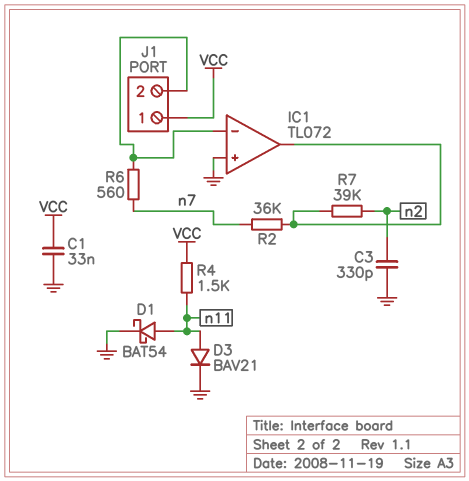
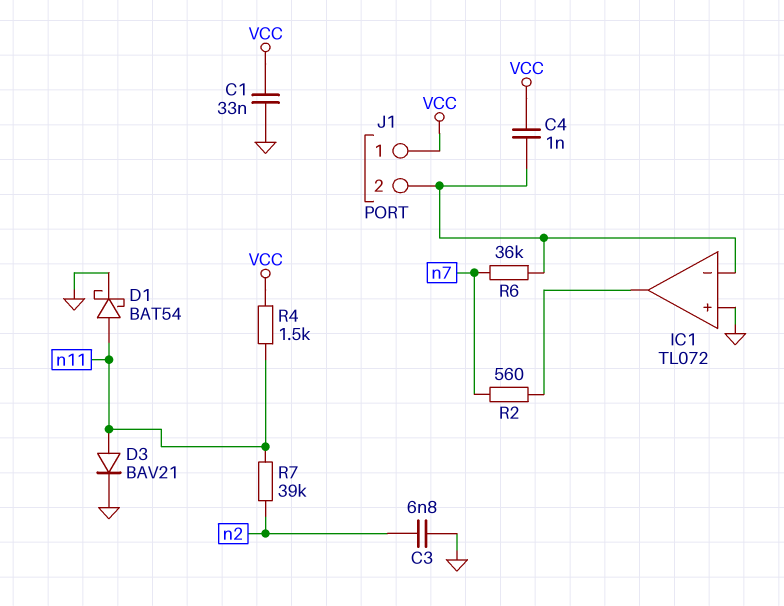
C3: 330pF (GND, n2) -> 6.8nF (GND, n2)
C4: none -> 1nF (IC1/in-, VCC)
R2: 36k (IC1/out, n7) -> 560 (IC1/out, n7)
R6: 560 (IC1/in-, n7) -> 36k (IC1/in-, n7)
R7: 39k (IC1/out, n2) -> 39k (n2, n11)

